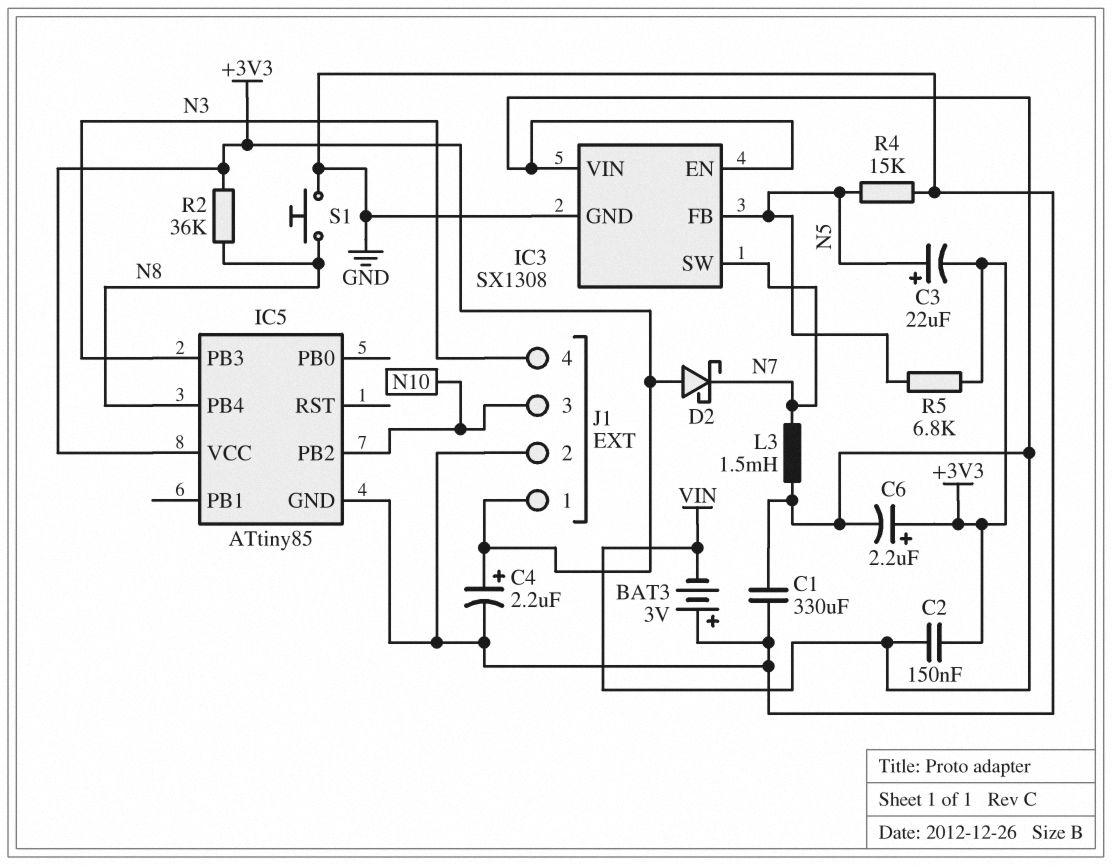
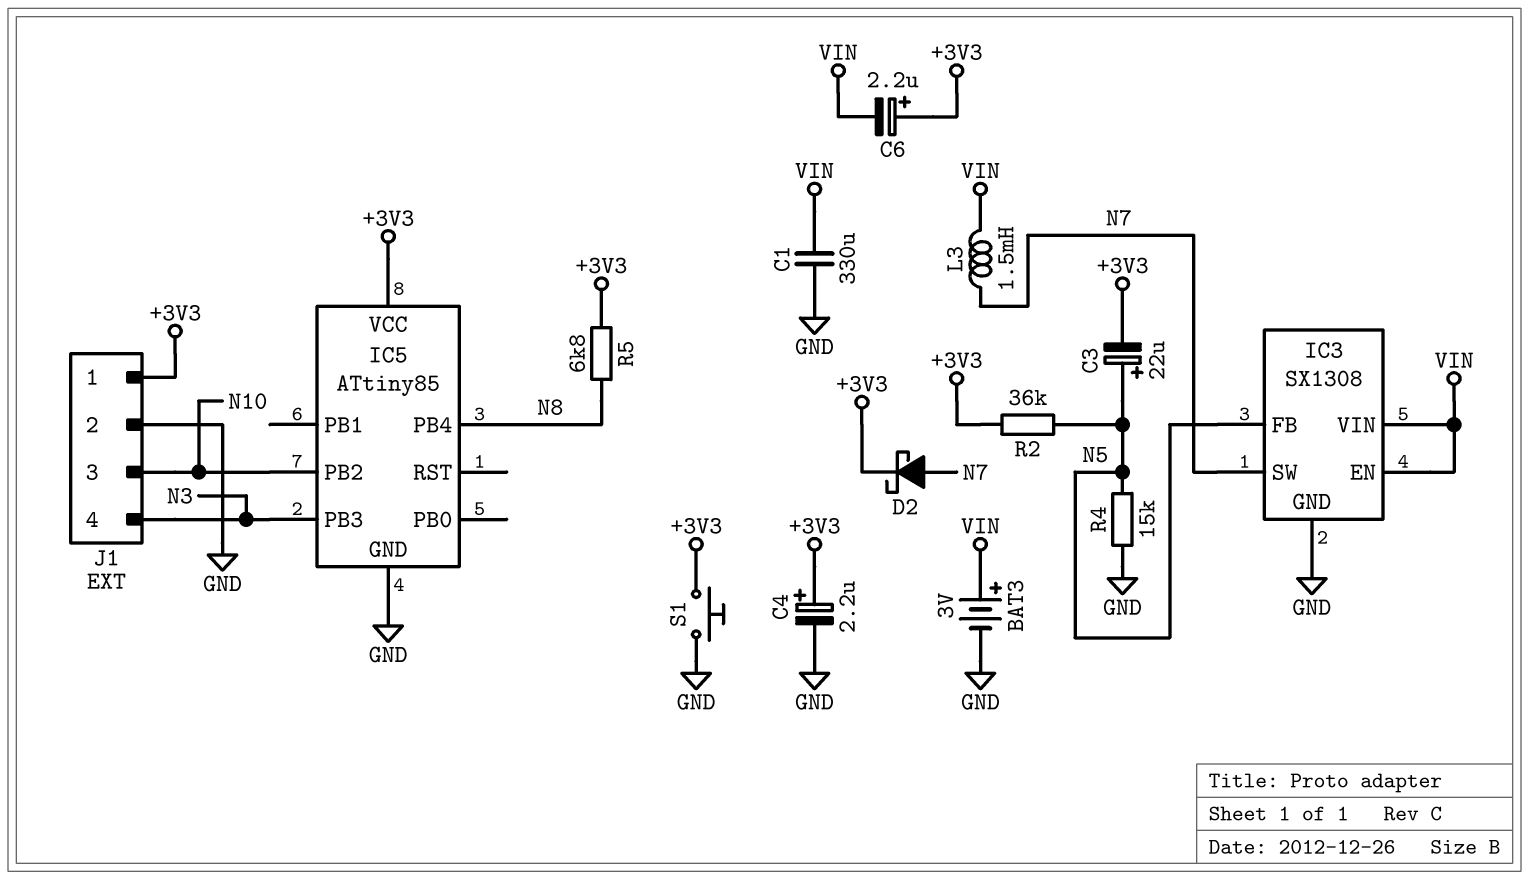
BAT3: 3V (plus GND, minus VIN) -> 3V (plus VIN, minus GND)
C2: 150nF (+3V3, VIN) -> none
D2: schottky (A +3V3, K N7) -> schottky (A N7, K +3V3)
R2: 36k (+3V3, N8) -> 36k (+3V3, N5)
R5: 6.8k (+3V3, N5) -> 6.8k (+3V3, N8)
S1: button (GND, N8) -> button (+3V3, GND)

